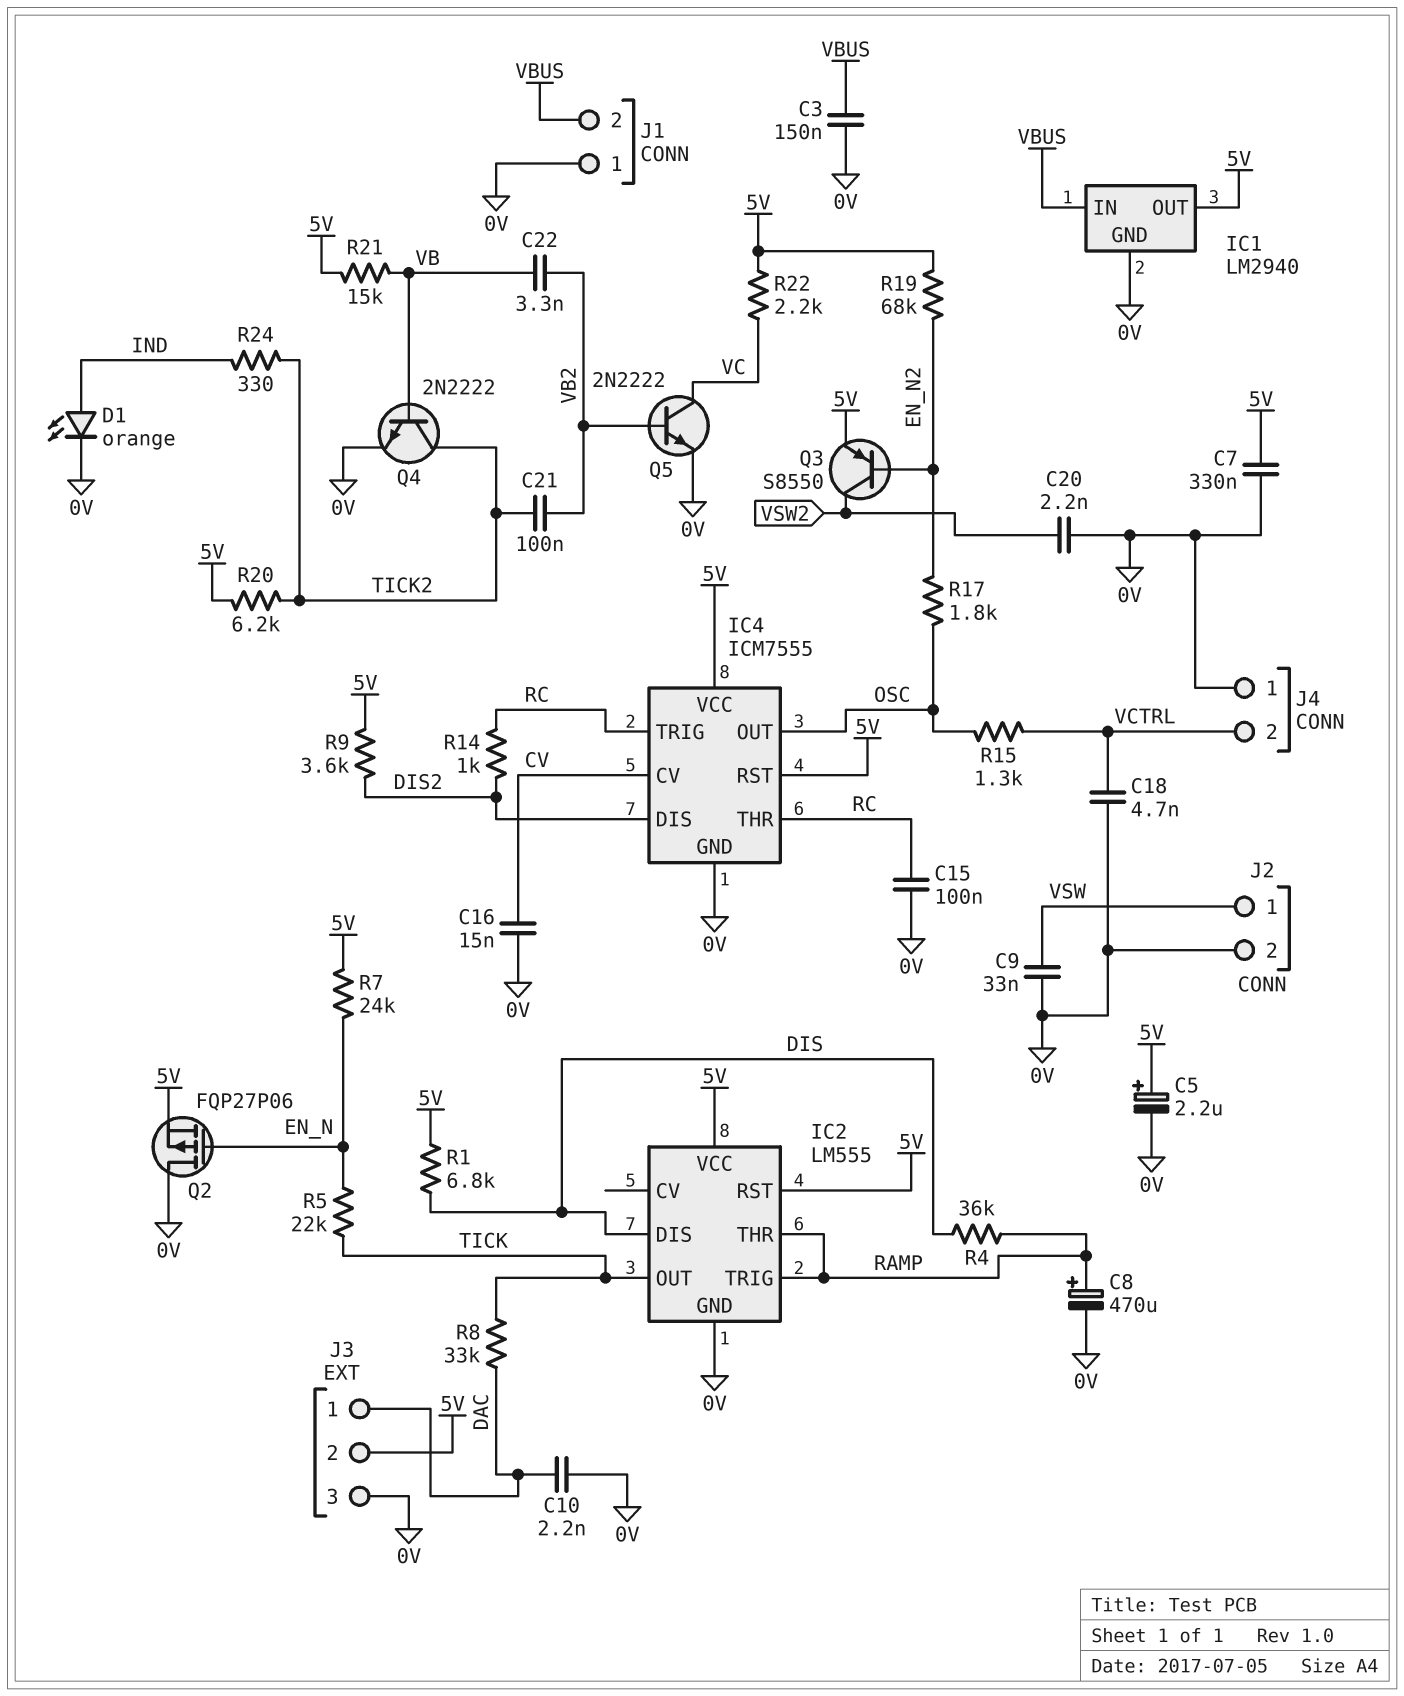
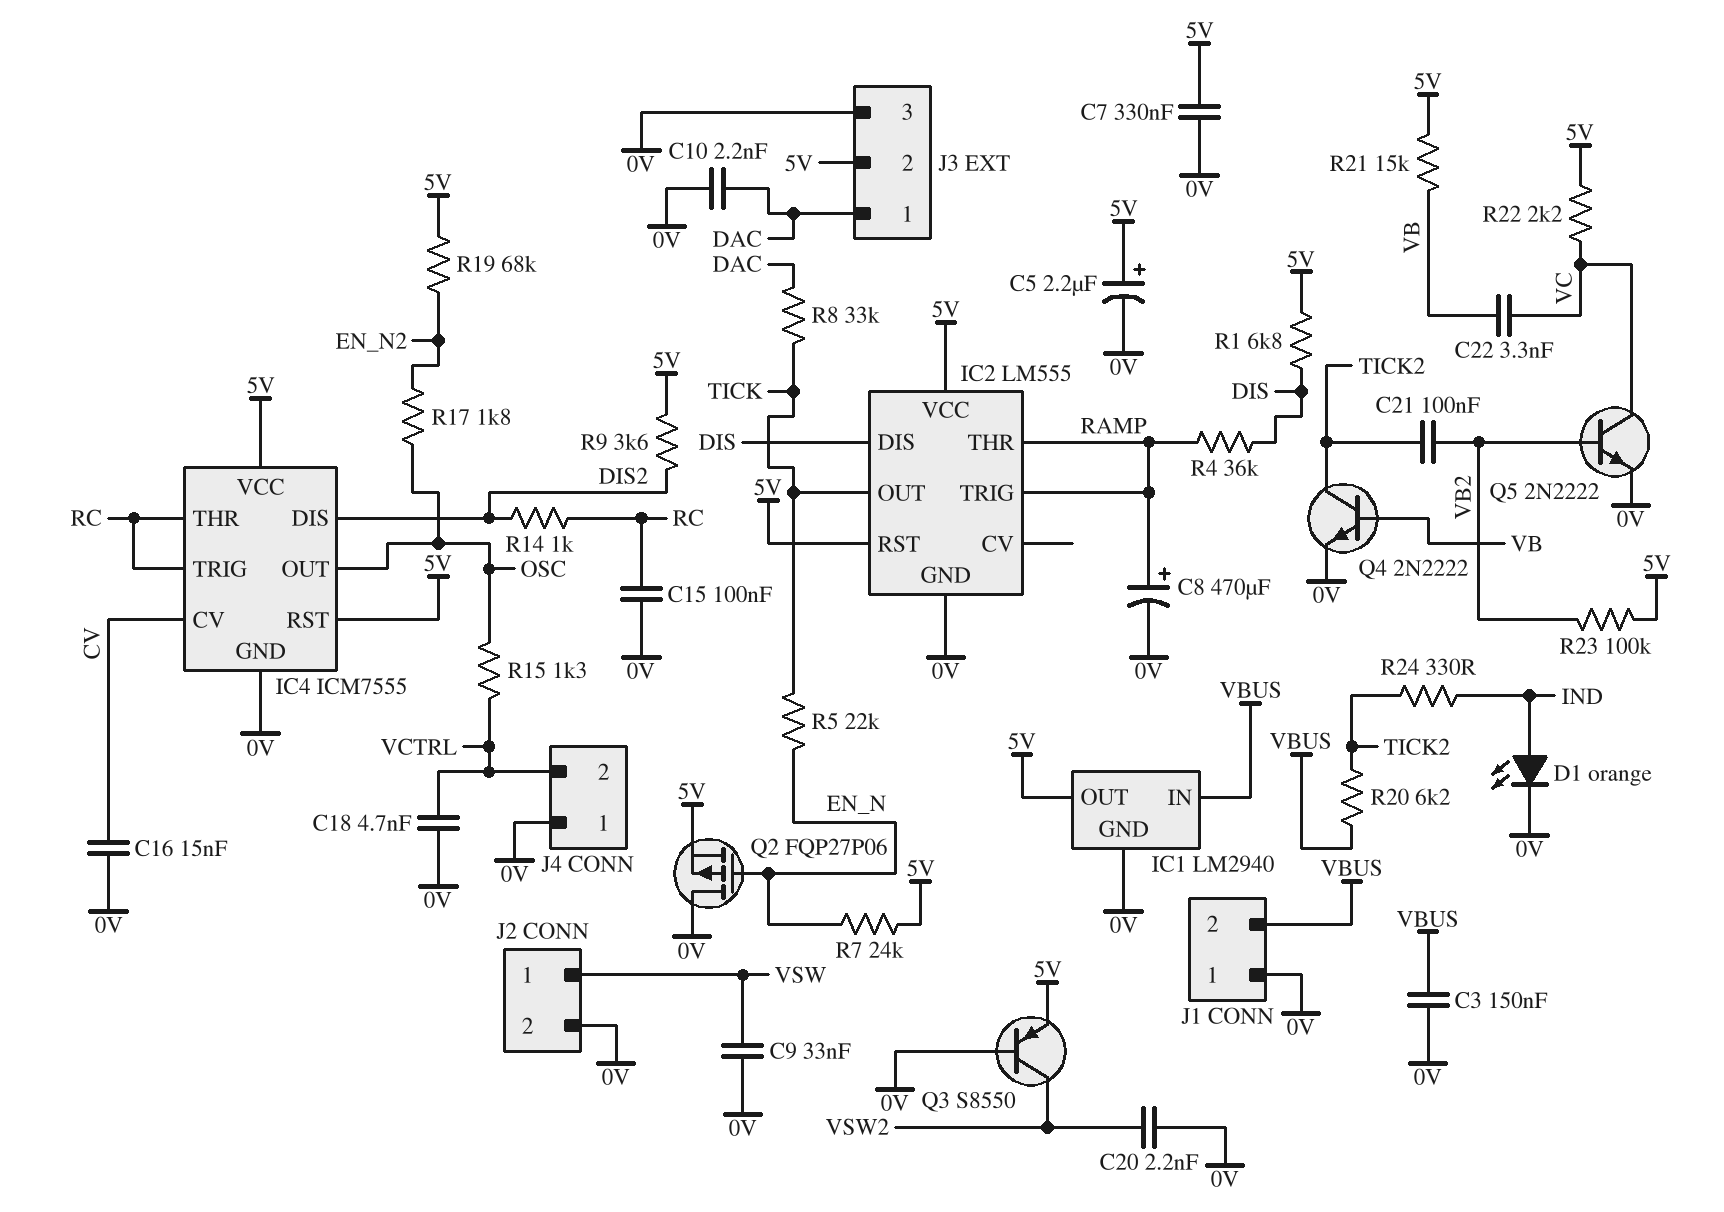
C22: 3.3nF (VB, VB2) -> 3.3nF (VB, VC)
Q3: PNP S8550 (B EN_N2, C VSW2, E 5V) -> PNP S8550 (B 0V, C VSW2, E 5V)
R20: 6.2k (5V, TICK2) -> 6.2k (TICK2, VBUS)
R23: none -> 100k (5V, VB2)

